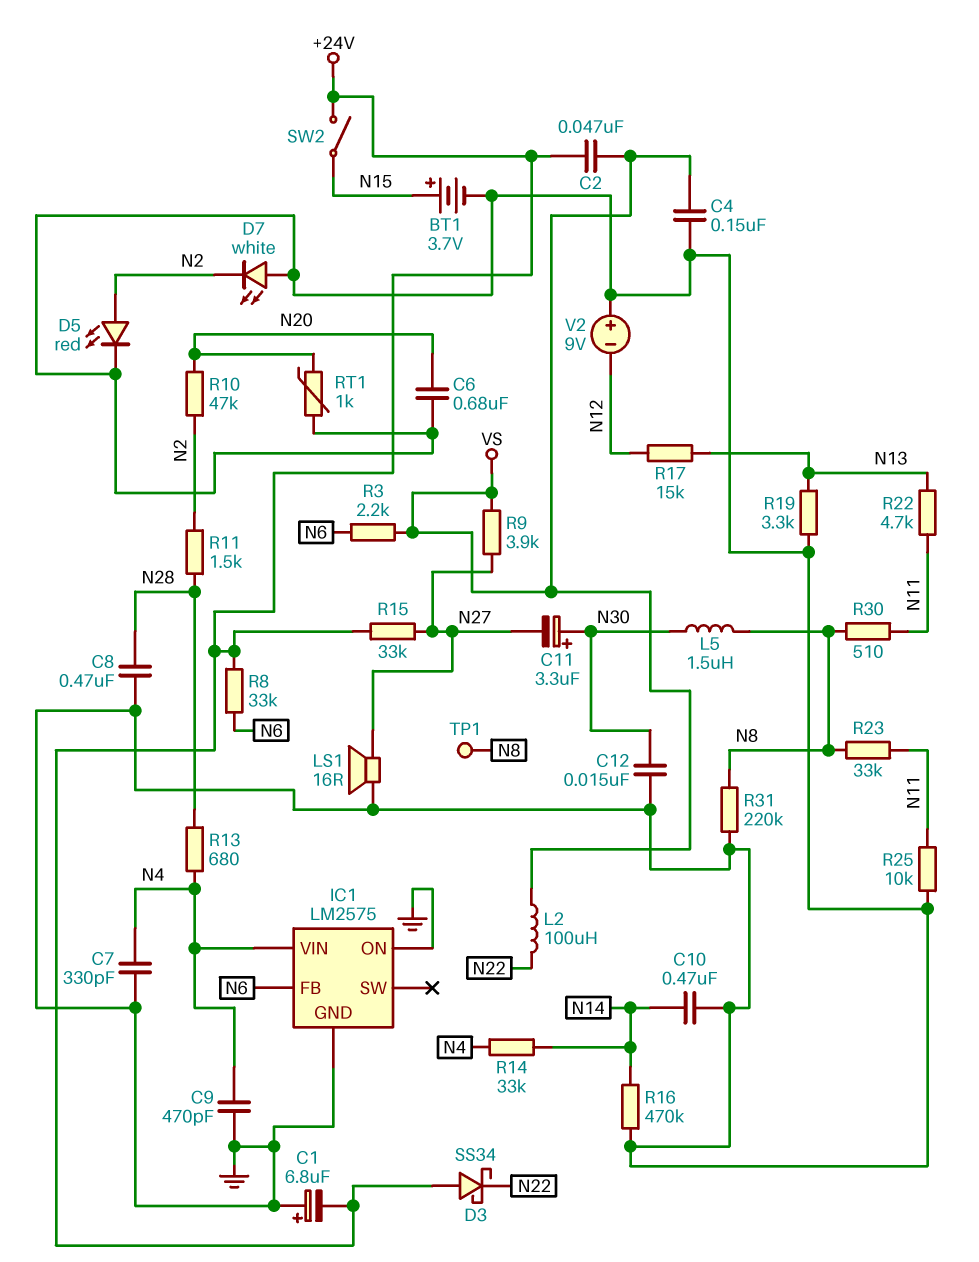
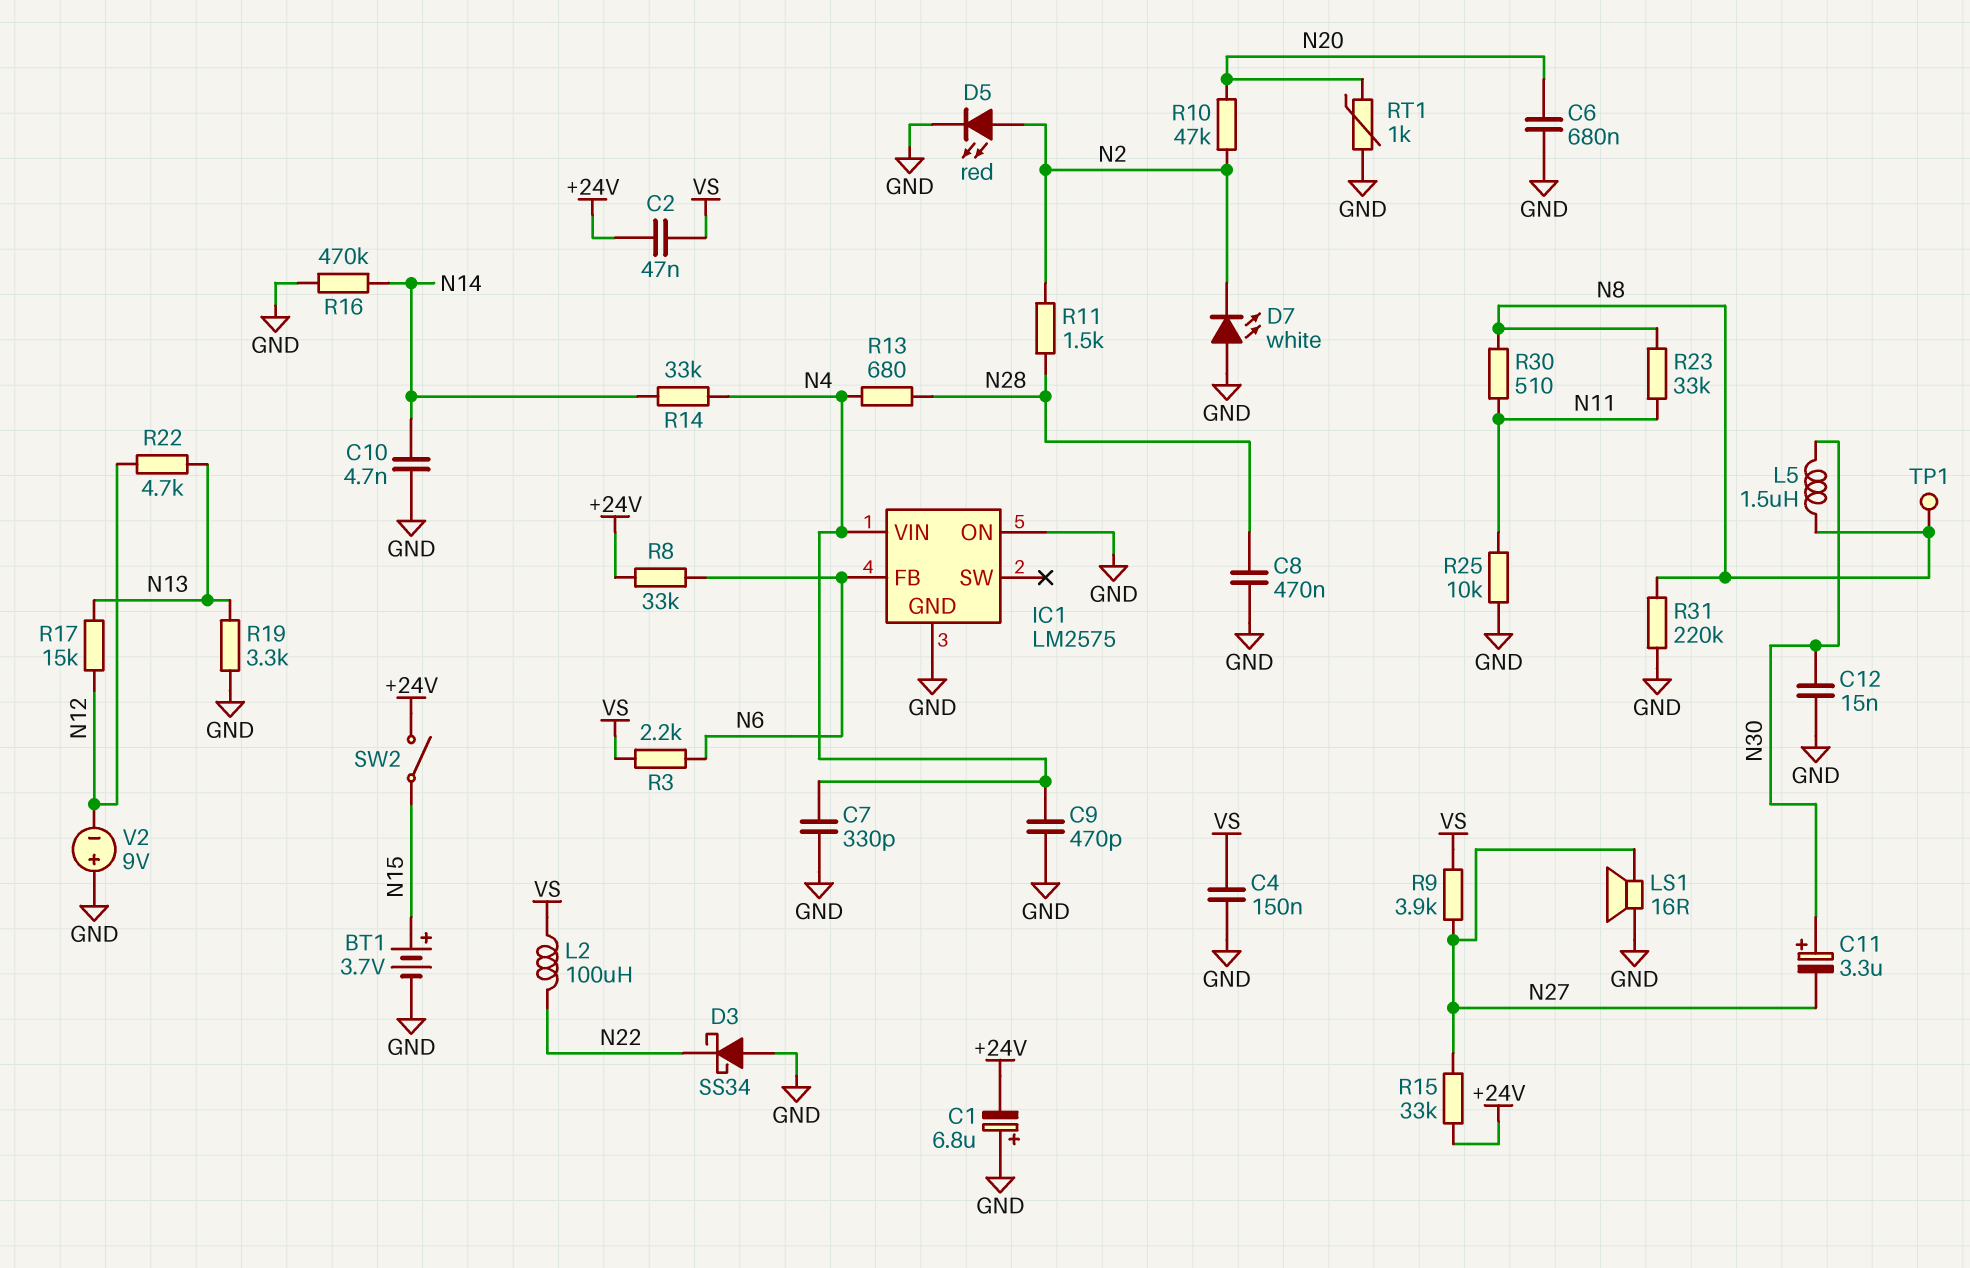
C10: 470nF (GND, N14) -> 4.7nF (GND, N14)
D3: schottky SS34 (A +24V, K N22) -> schottky SS34 (A GND, K N22)
R22: 4.7k (N11, N13) -> 4.7k (N12, N13)

